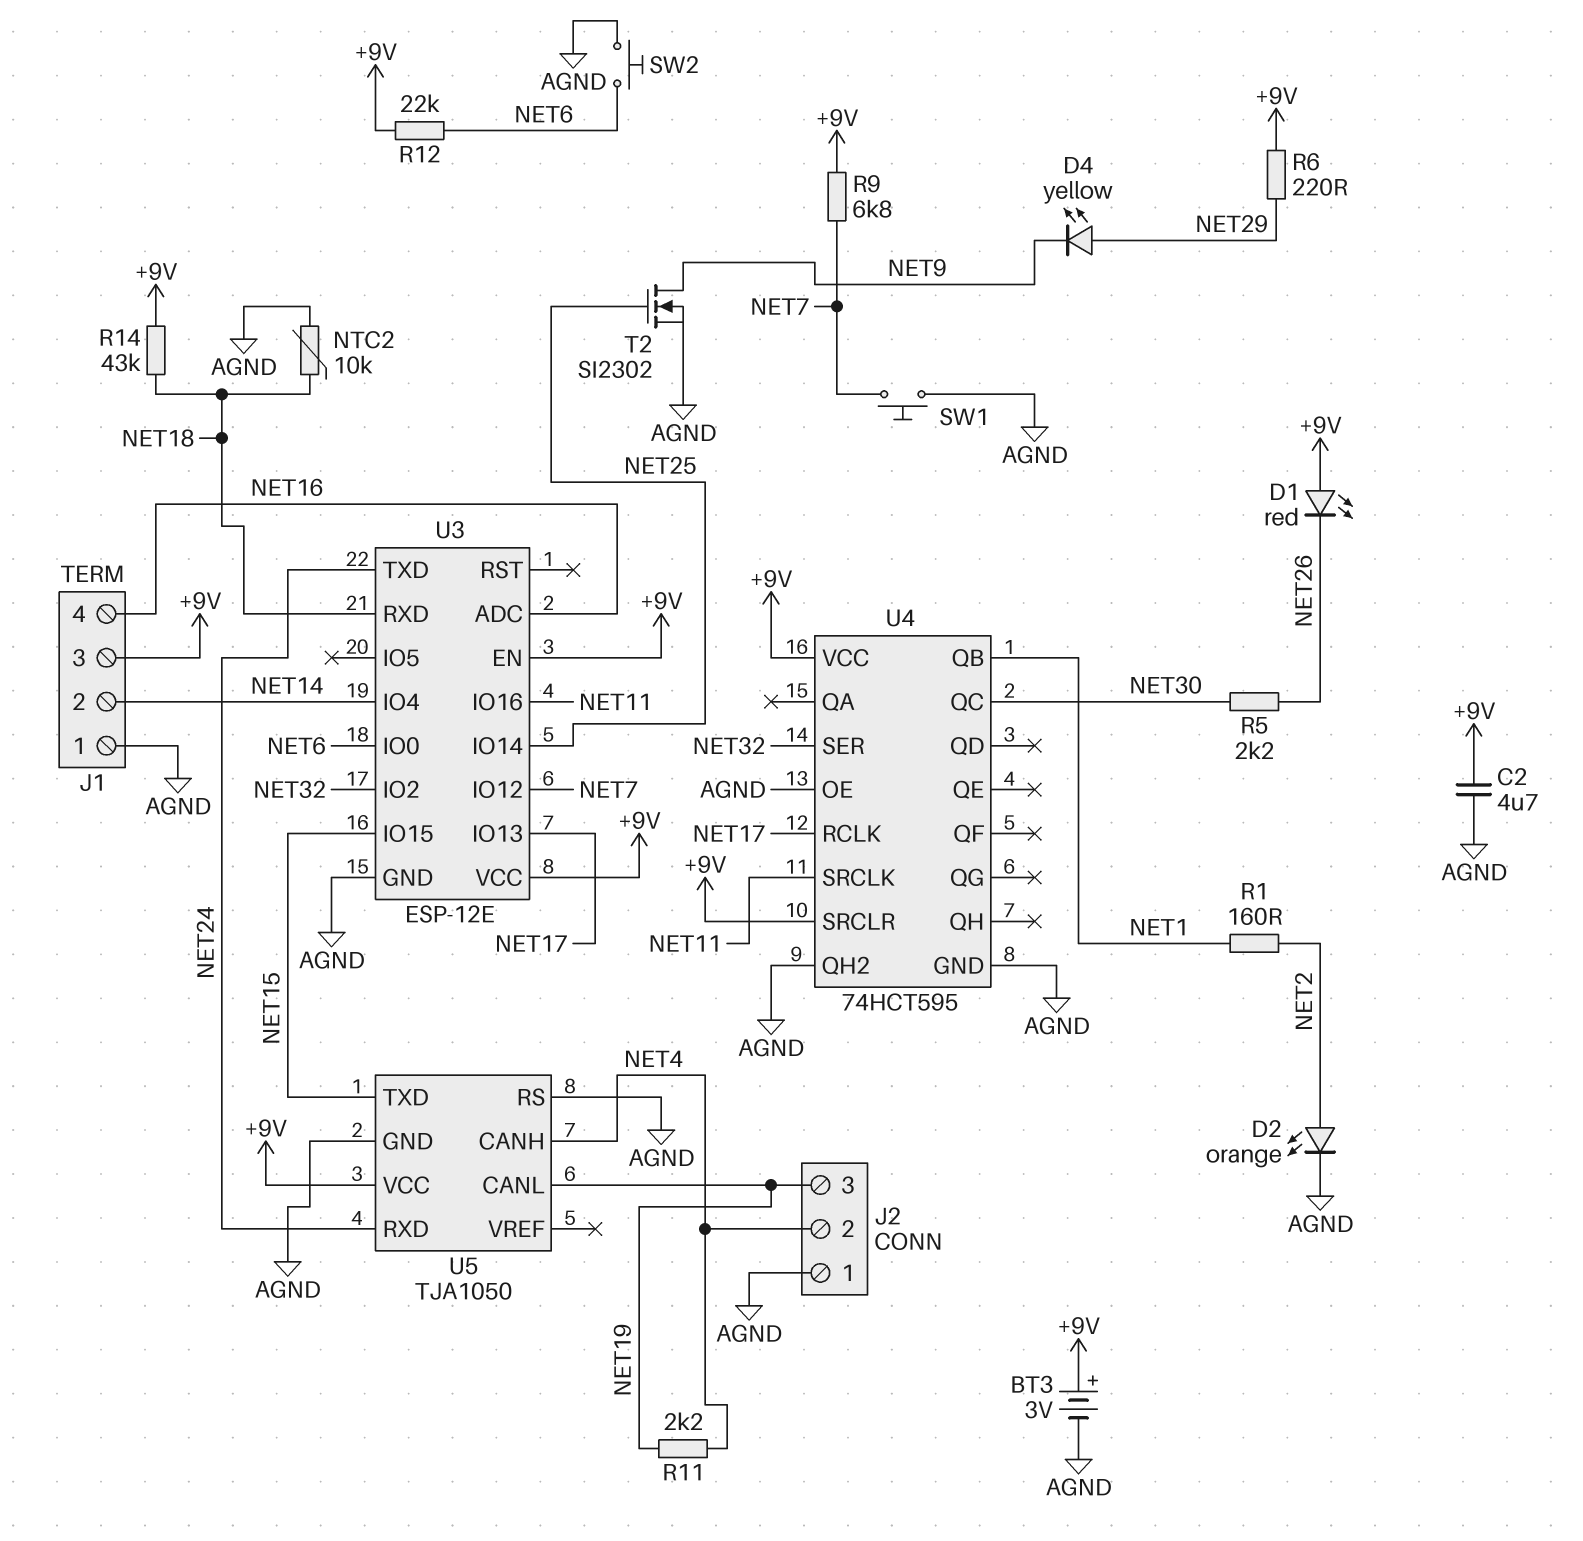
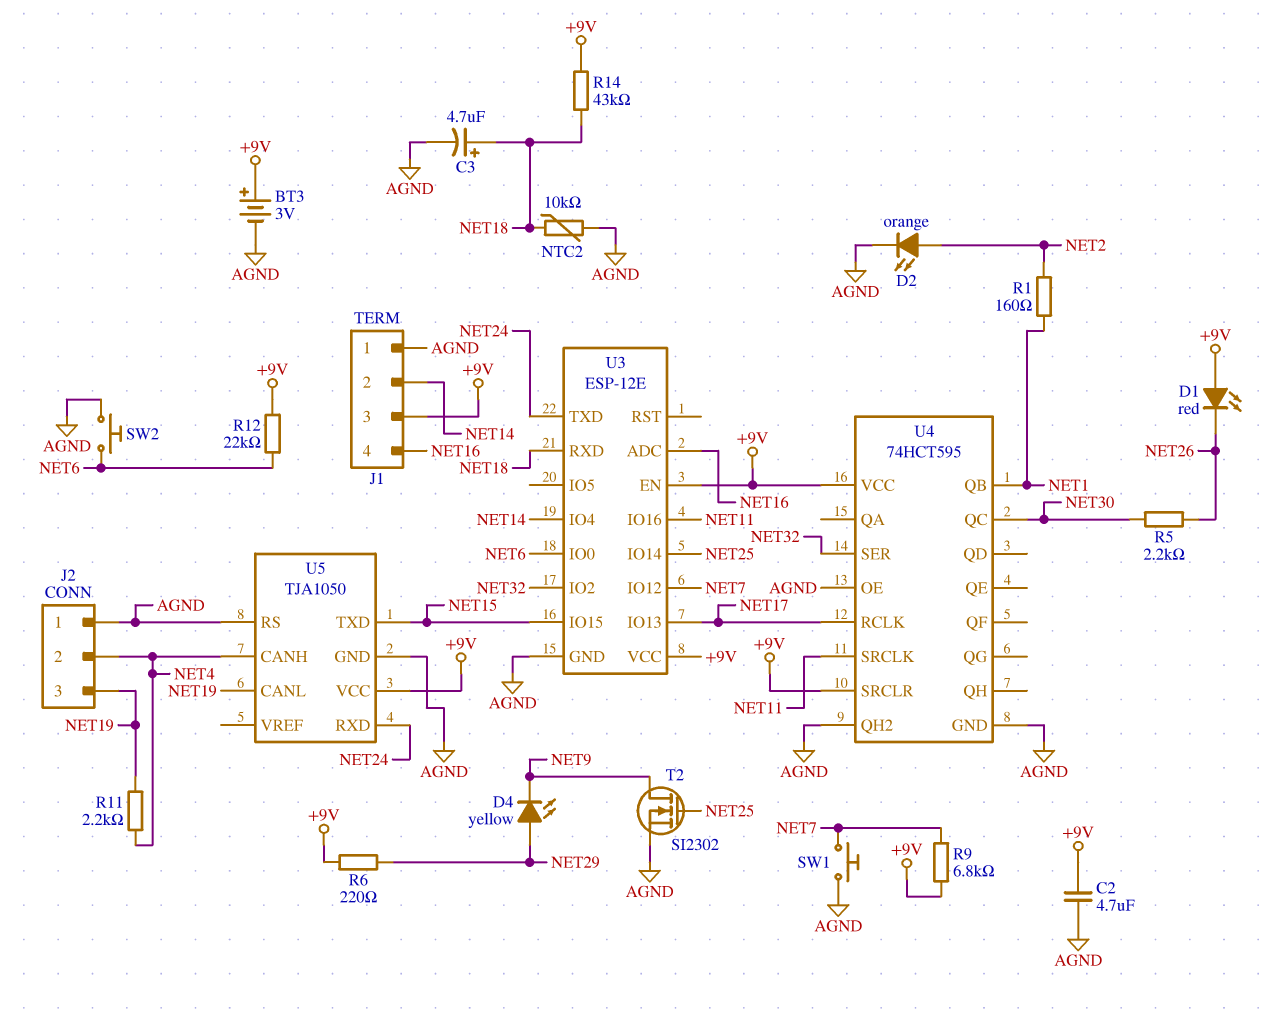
C3: none -> 4.7uF (plus NET18, minus AGND)

